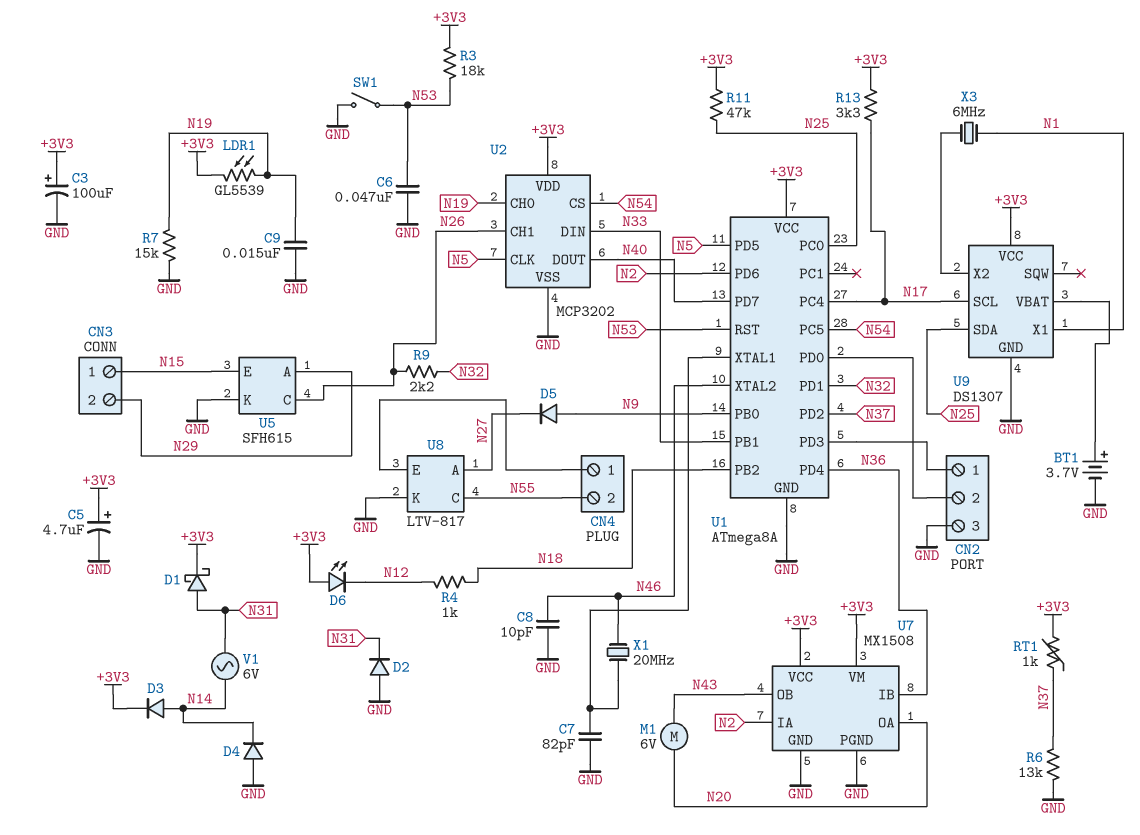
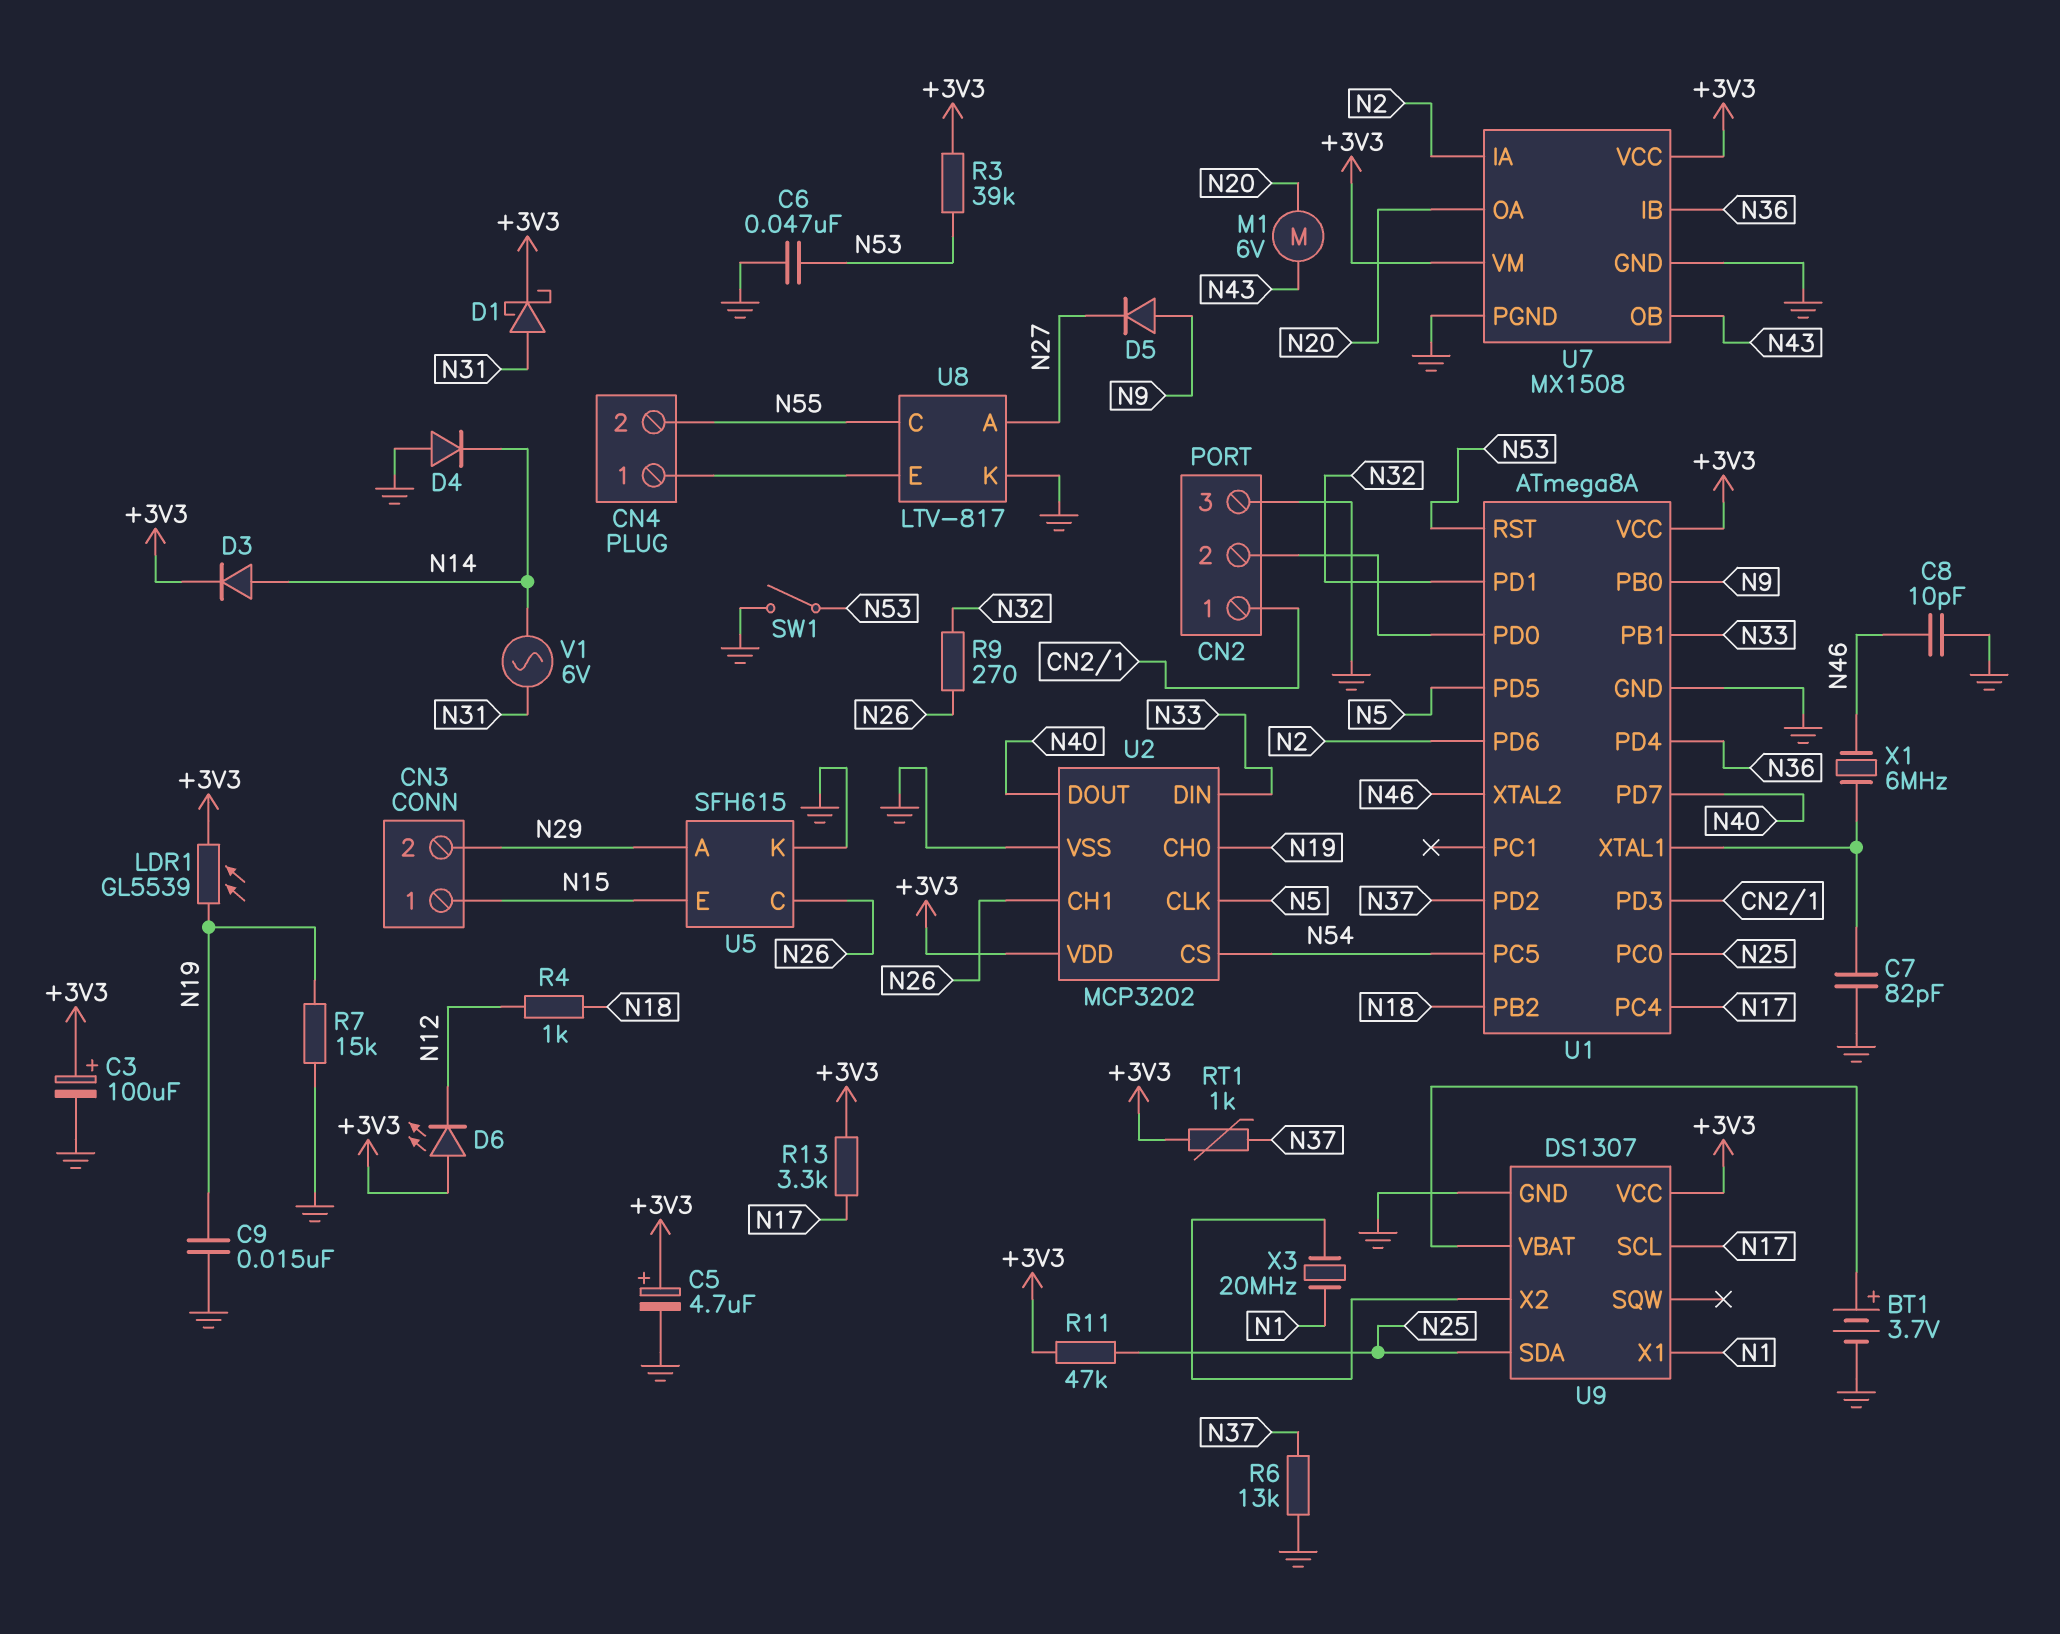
D2: diode (A GND, K N31) -> none
R3: 18k (+3V3, N53) -> 39k (+3V3, N53)
R9: 2.2k (N26, N32) -> 270 (N26, N32)
X1: 20MHz (N46, U1/XTAL1) -> 6MHz (N46, U1/XTAL1)
X3: 6MHz (N1, U9/X2) -> 20MHz (N1, U9/X2)

